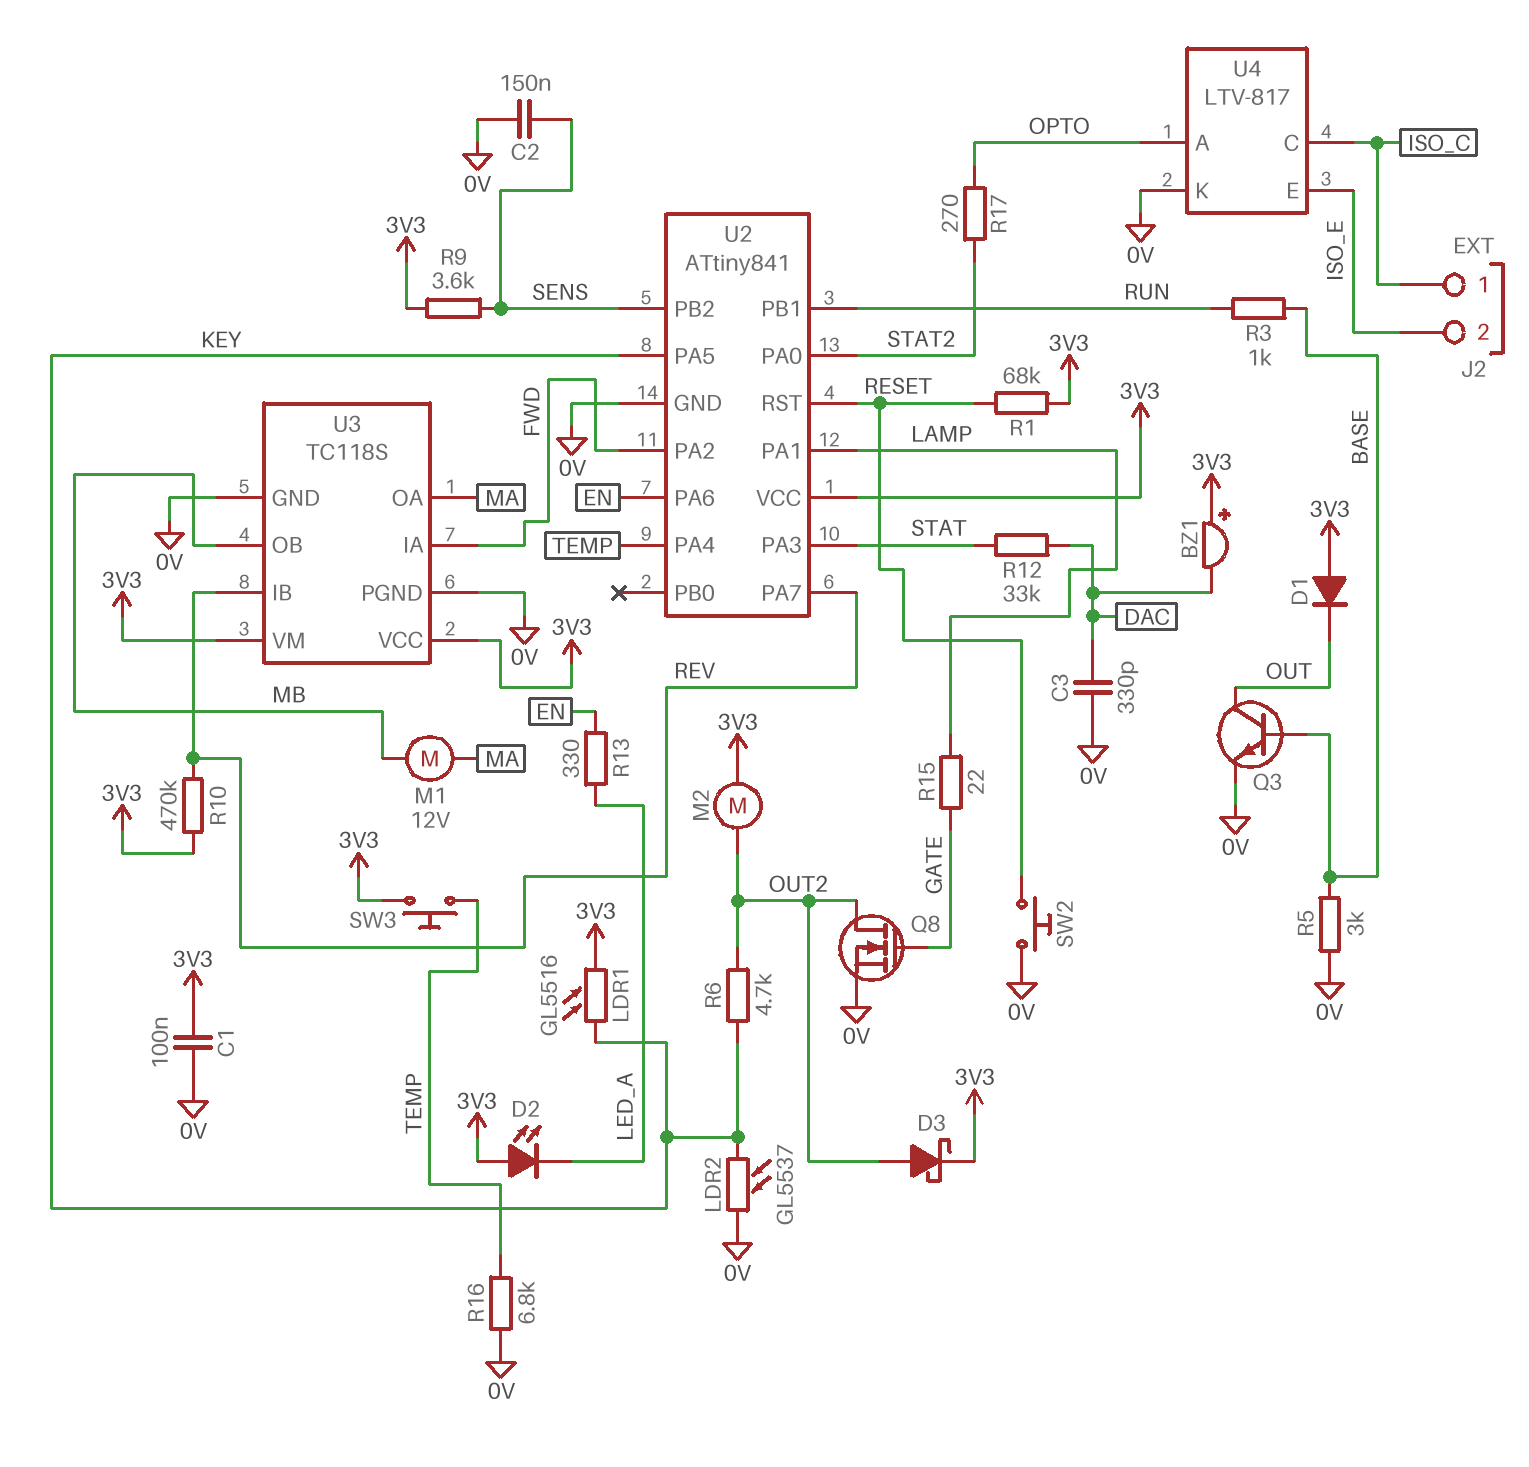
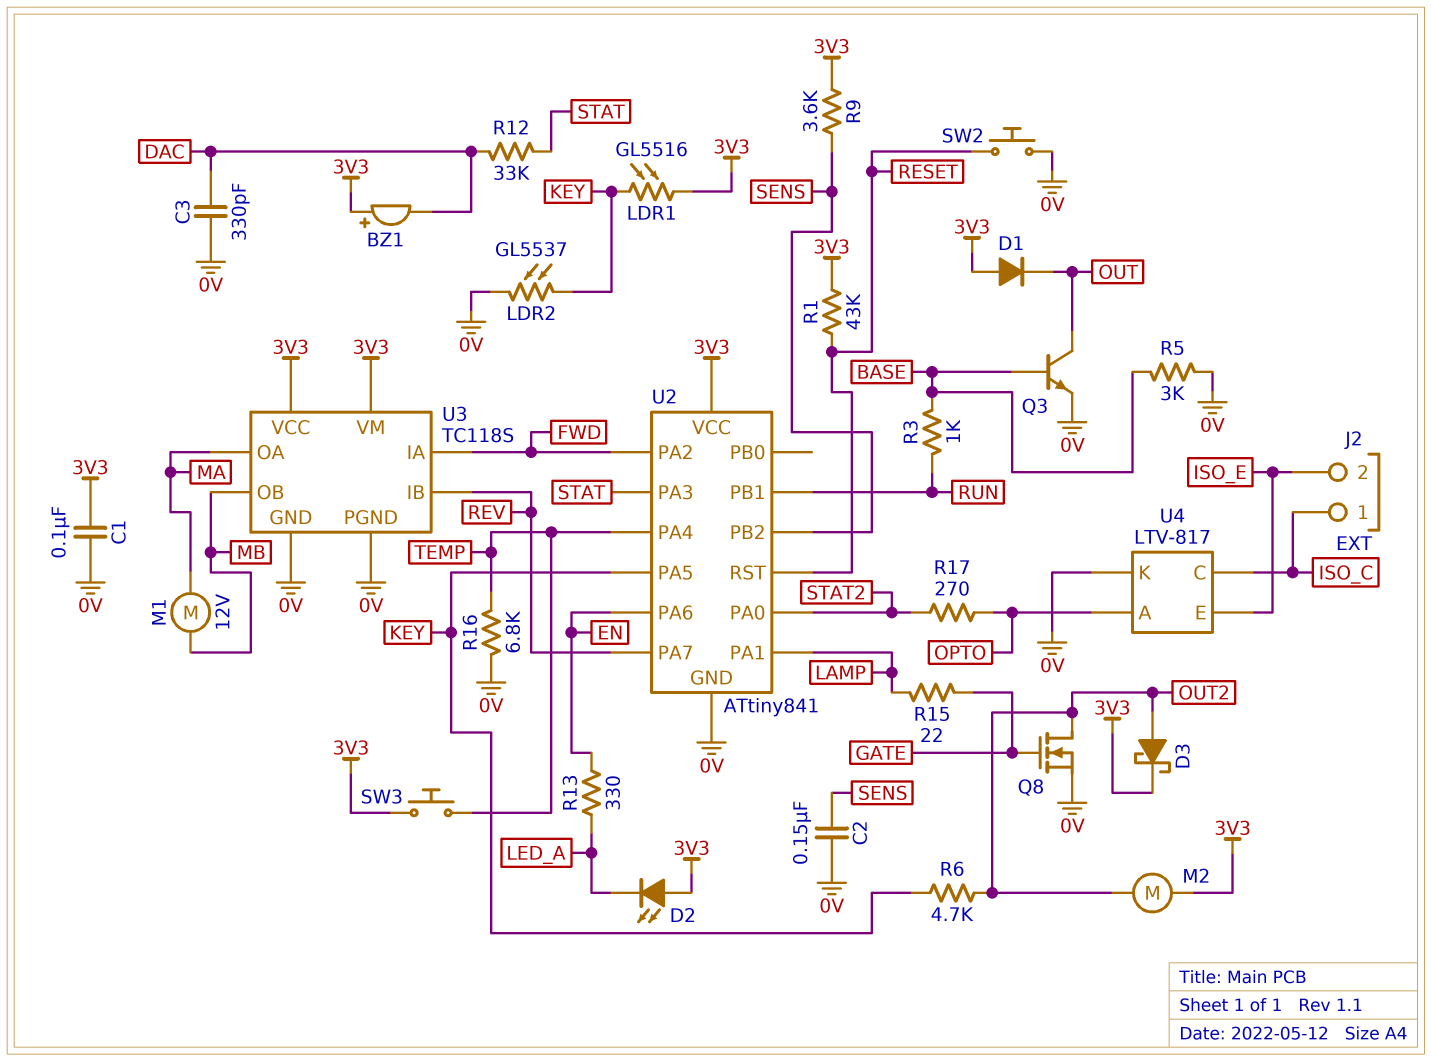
R1: 68k (3V3, RESET) -> 43k (3V3, RESET)
R10: 470k (3V3, REV) -> none

